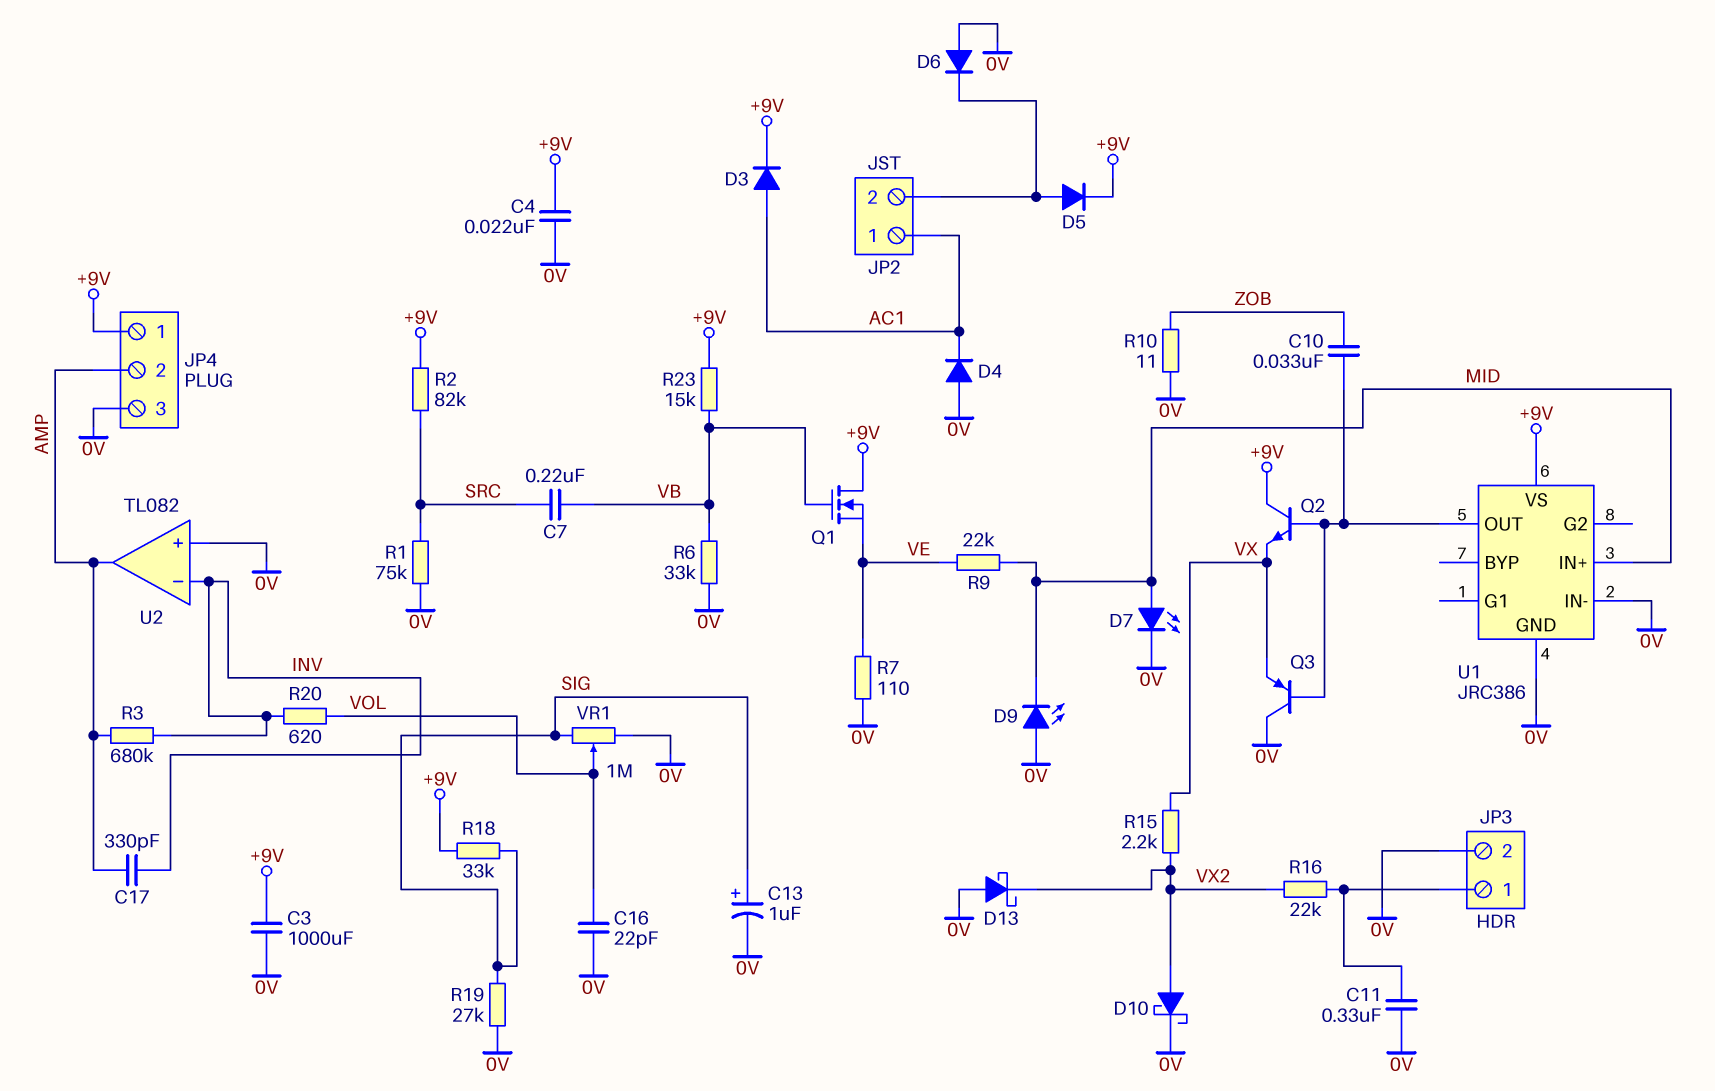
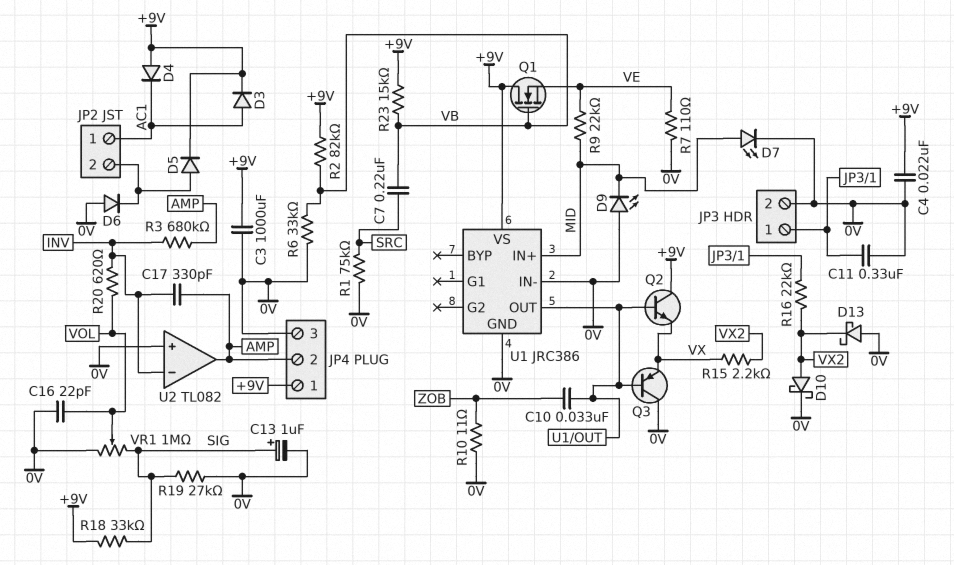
D4: diode (A 0V, K AC1) -> diode (A +9V, K AC1)
R2: 82k (+9V, SRC) -> 82k (+9V, VB)

